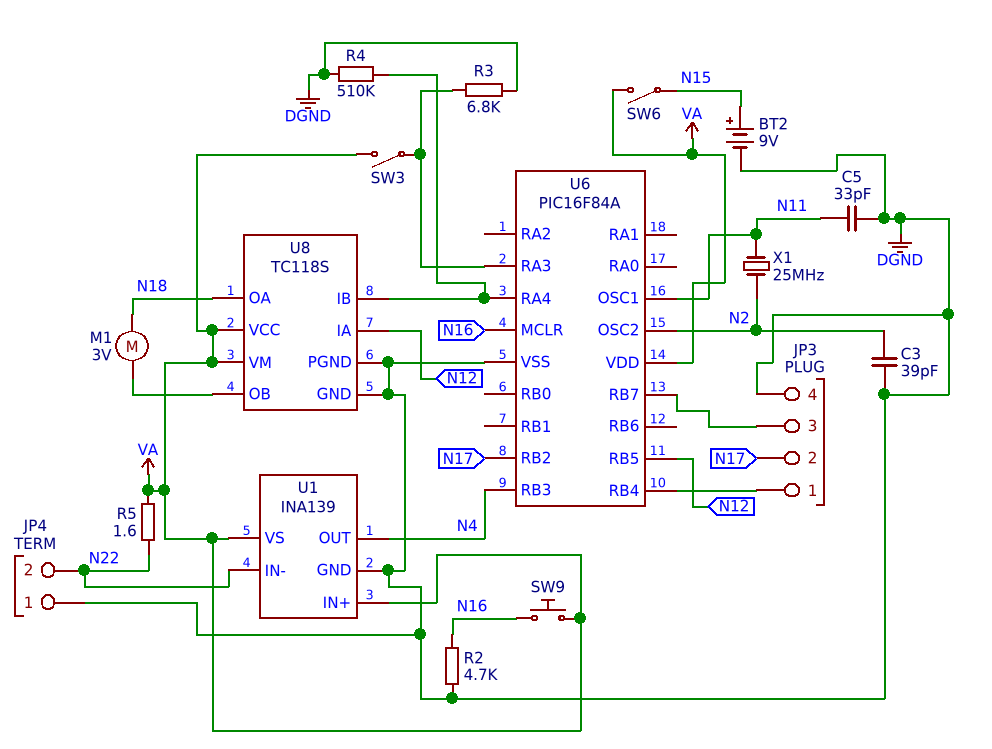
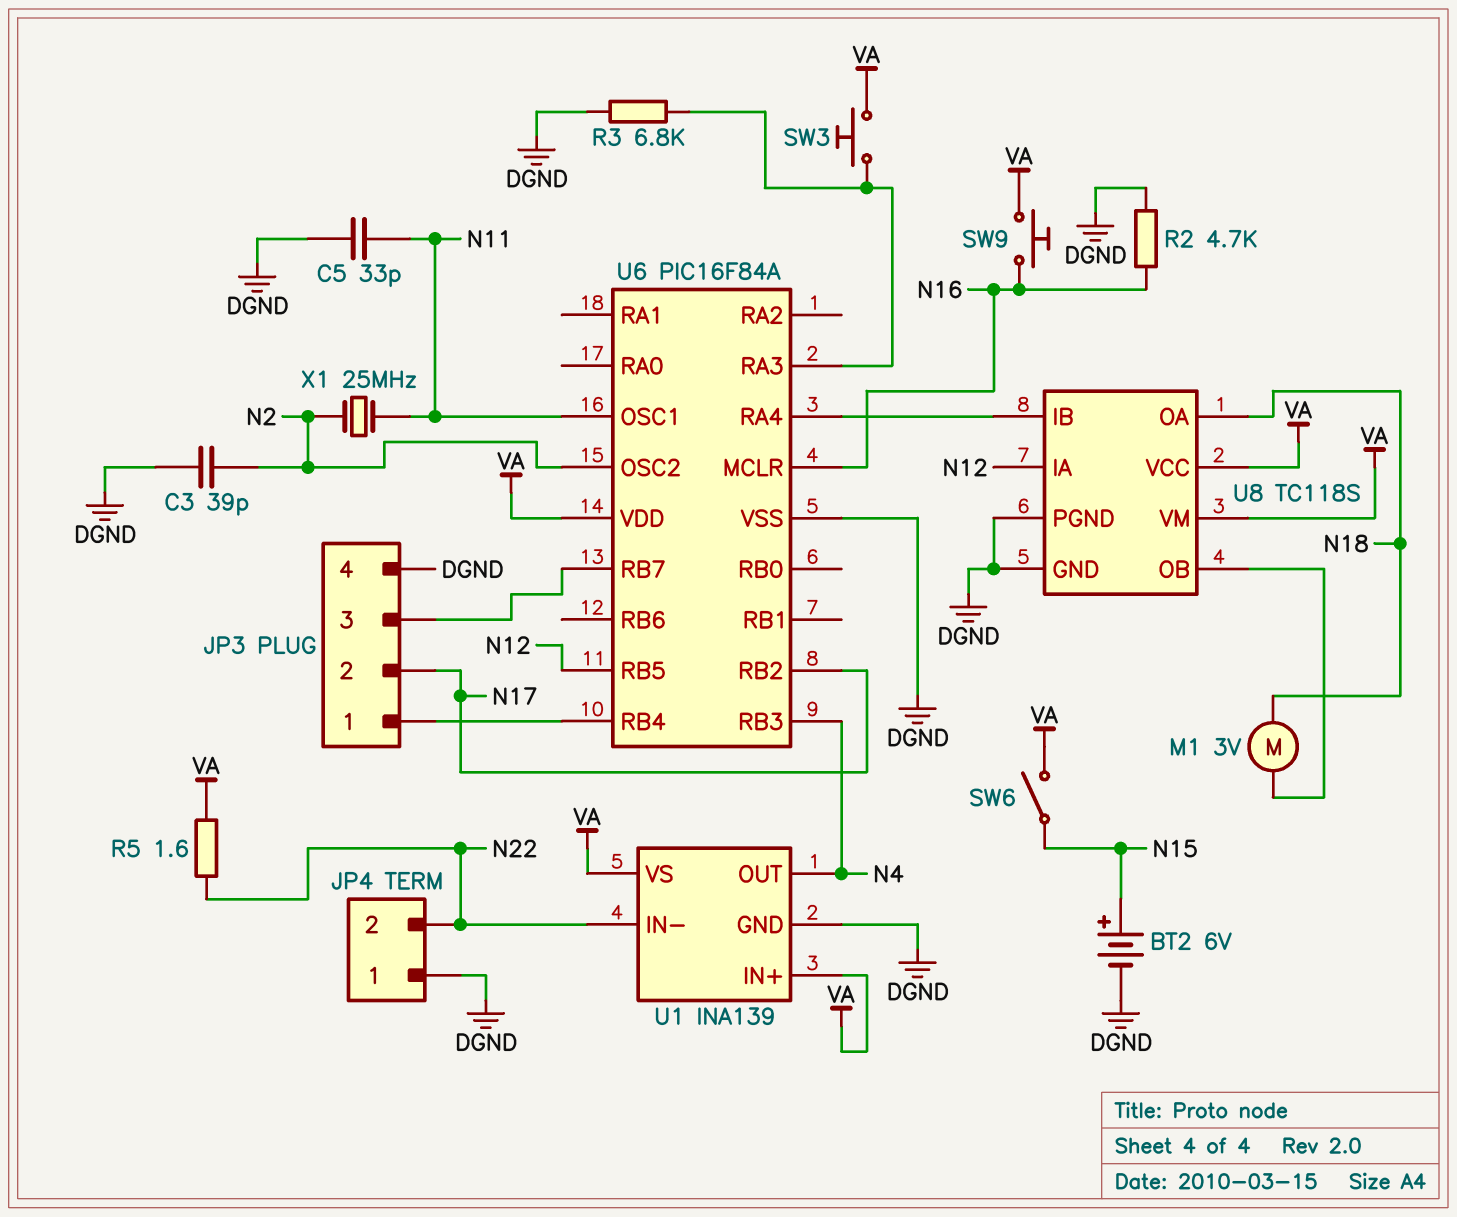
BT2: 9V (plus N15, minus DGND) -> 6V (plus N15, minus DGND)
R4: 510k (DGND, U6/RA4) -> none
SW3: switch (U6/RA3, VA) -> button (U6/RA3, VA)

